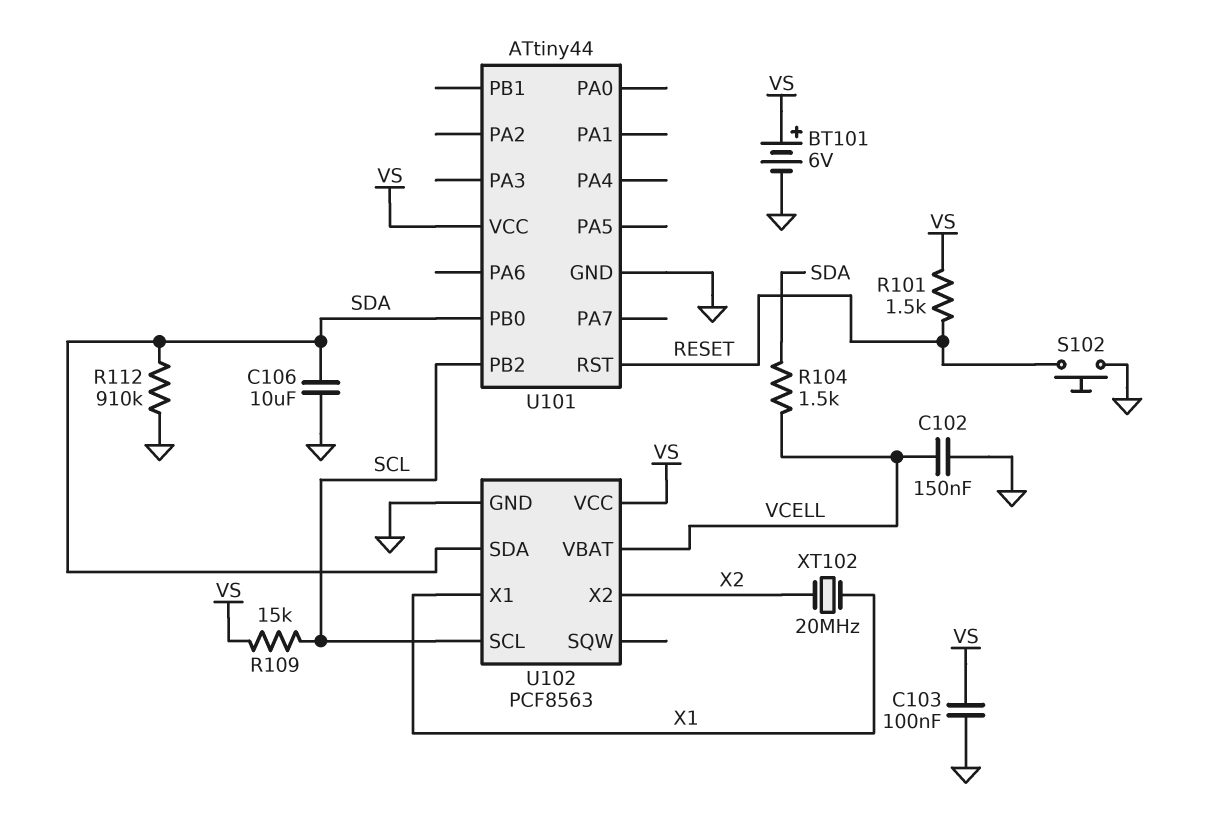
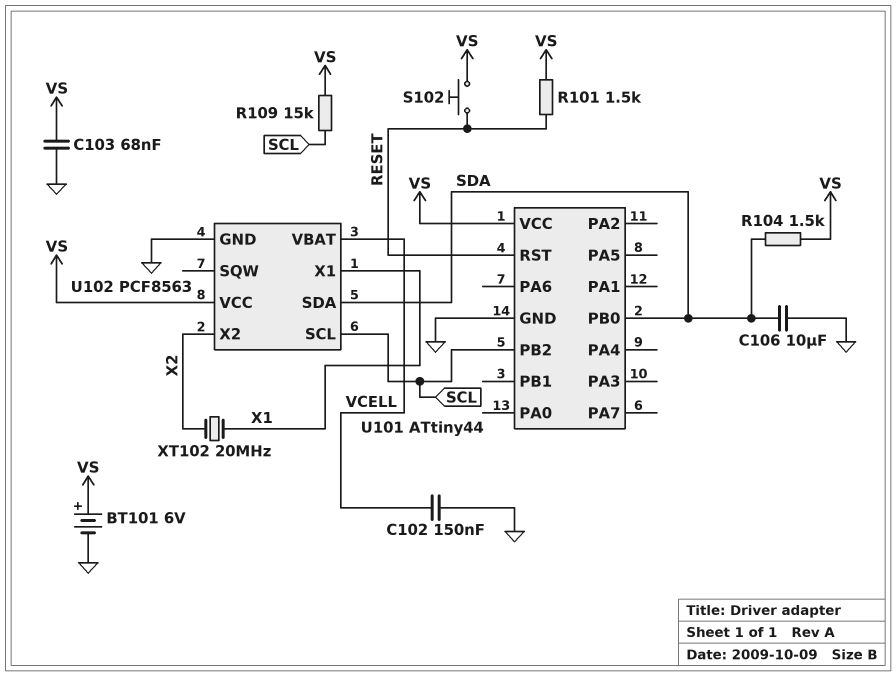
C103: 100nF (GND, VS) -> 68nF (GND, VS)
R104: 1.5k (SDA, VCELL) -> 1.5k (SDA, VS)
R112: 910k (GND, SDA) -> none
S102: button (GND, RESET) -> button (RESET, VS)

